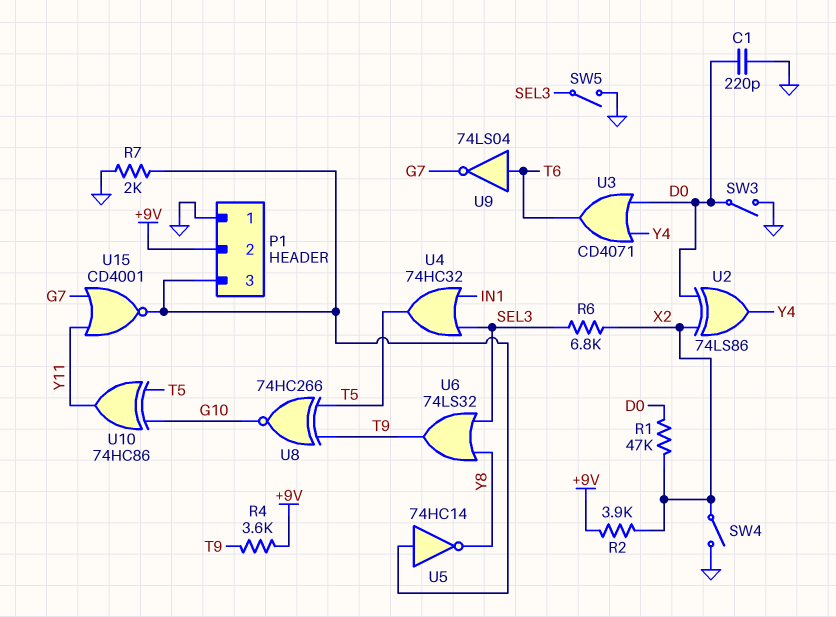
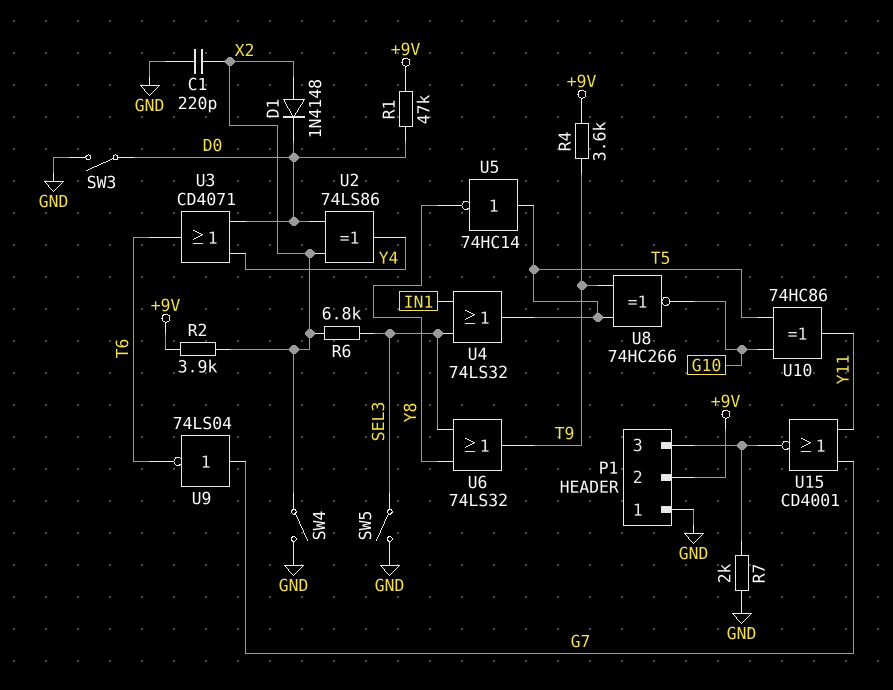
C1: 220pF (D0, GND) -> 220pF (GND, X2)
D1: none -> diode 1N4148 (A X2, K D0)
R1: 47k (D0, X2) -> 47k (+9V, D0)
U4: OR 74HC32 (in IN1, in SEL3, out T5) -> OR 74LS32 (in IN1, in SEL3, out T5)
U5: NOT 74HC14 (in P1/3, out Y8) -> NOT 74HC14 (in T5, out Y8)
U9: NOT 74LS04 (in T6, out G7) -> NOT 74LS04 (in G7, out T6)

